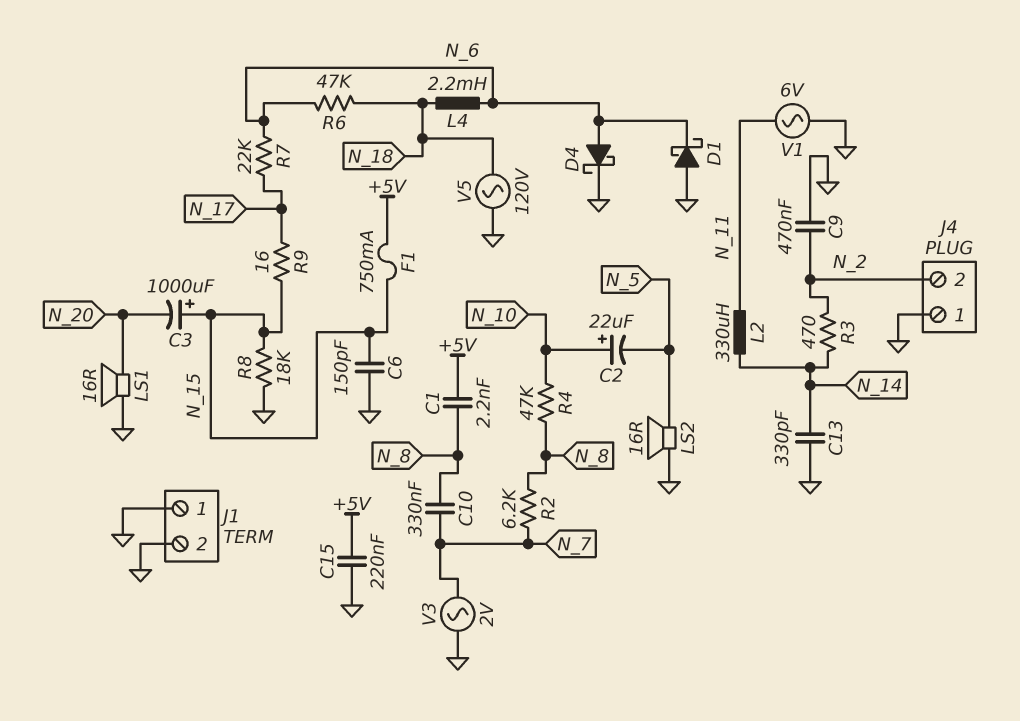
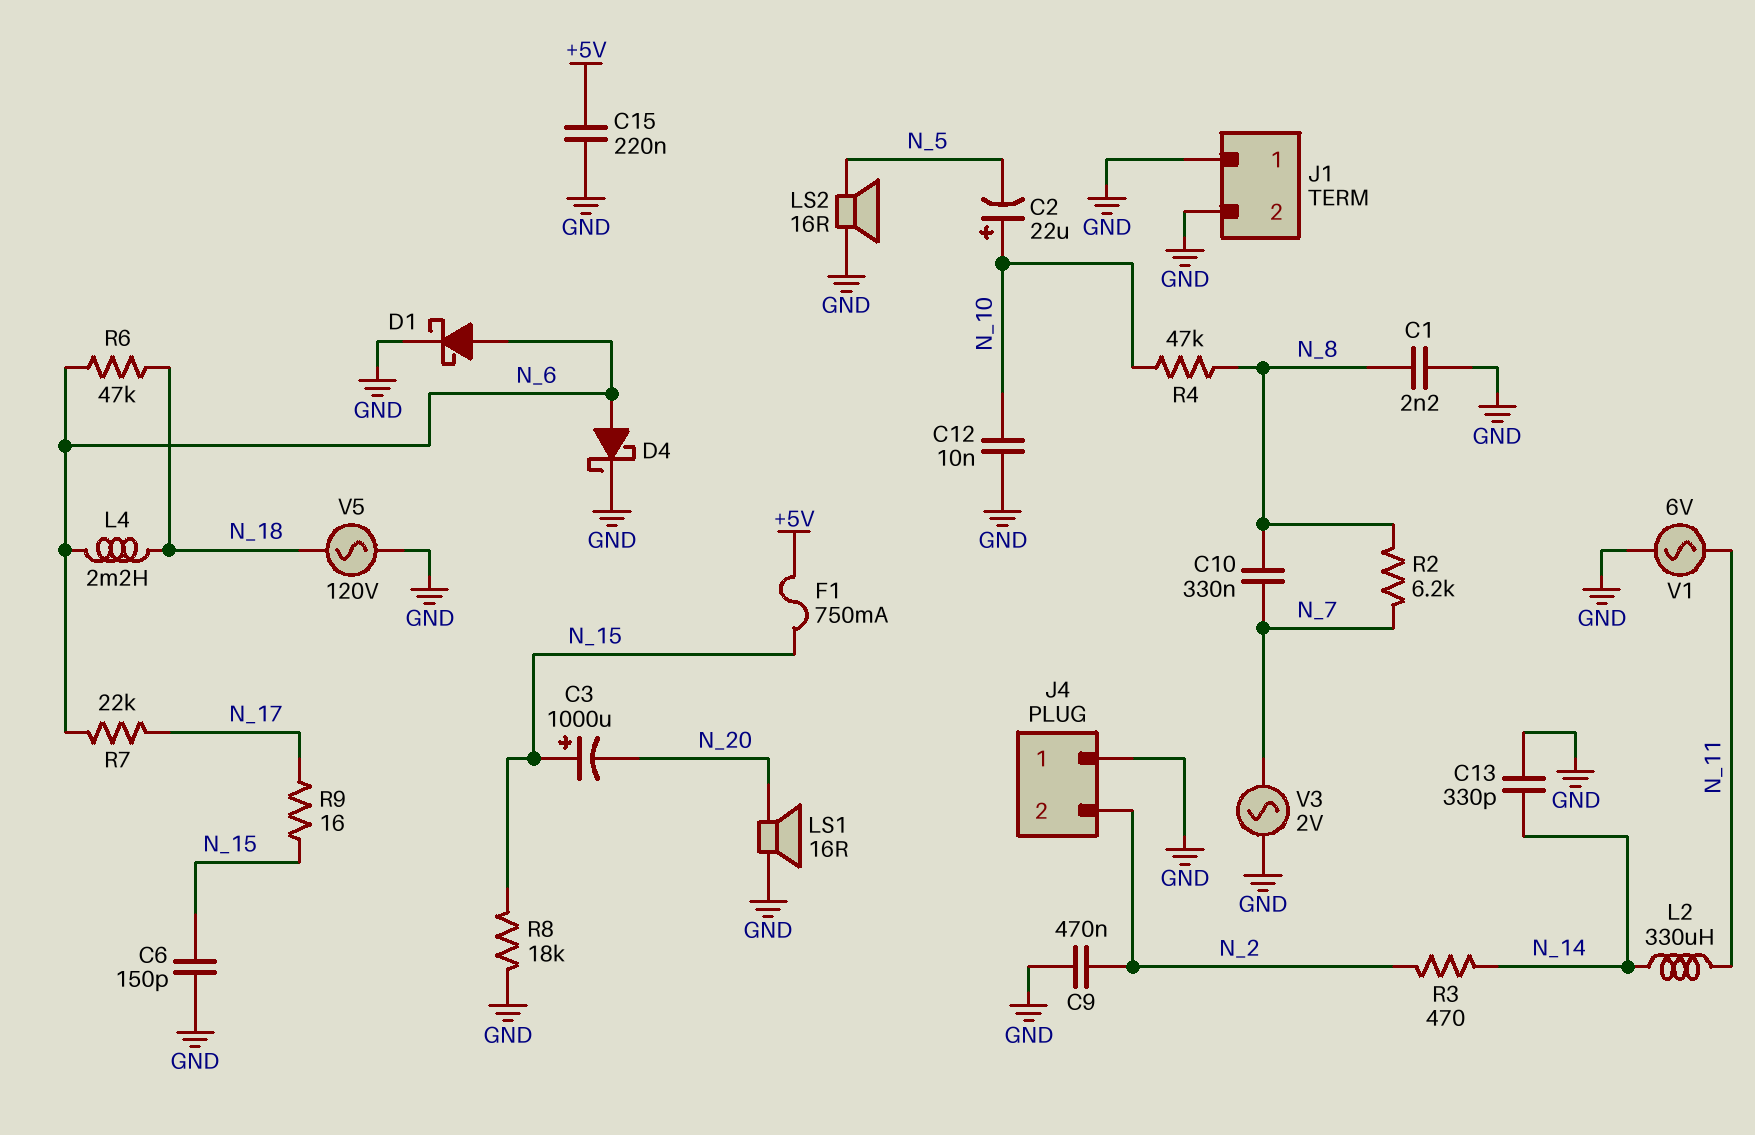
C1: 2.2nF (+5V, N_8) -> 2.2nF (GND, N_8)
C12: none -> 10nF (GND, N_10)
D1: schottky (A GND, K N_6) -> schottky (A N_6, K GND)

